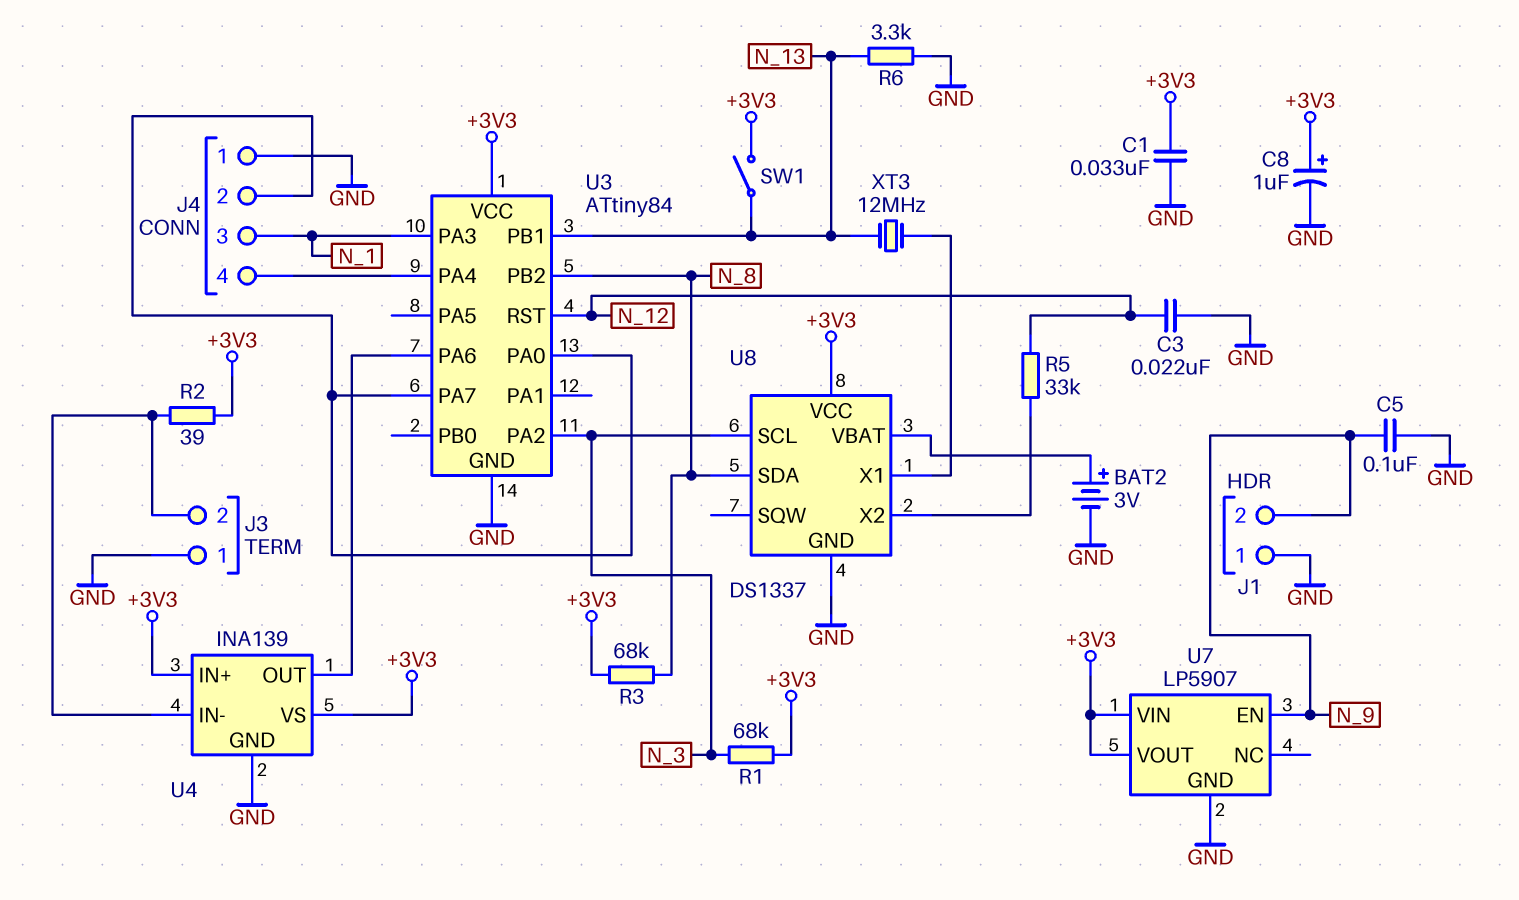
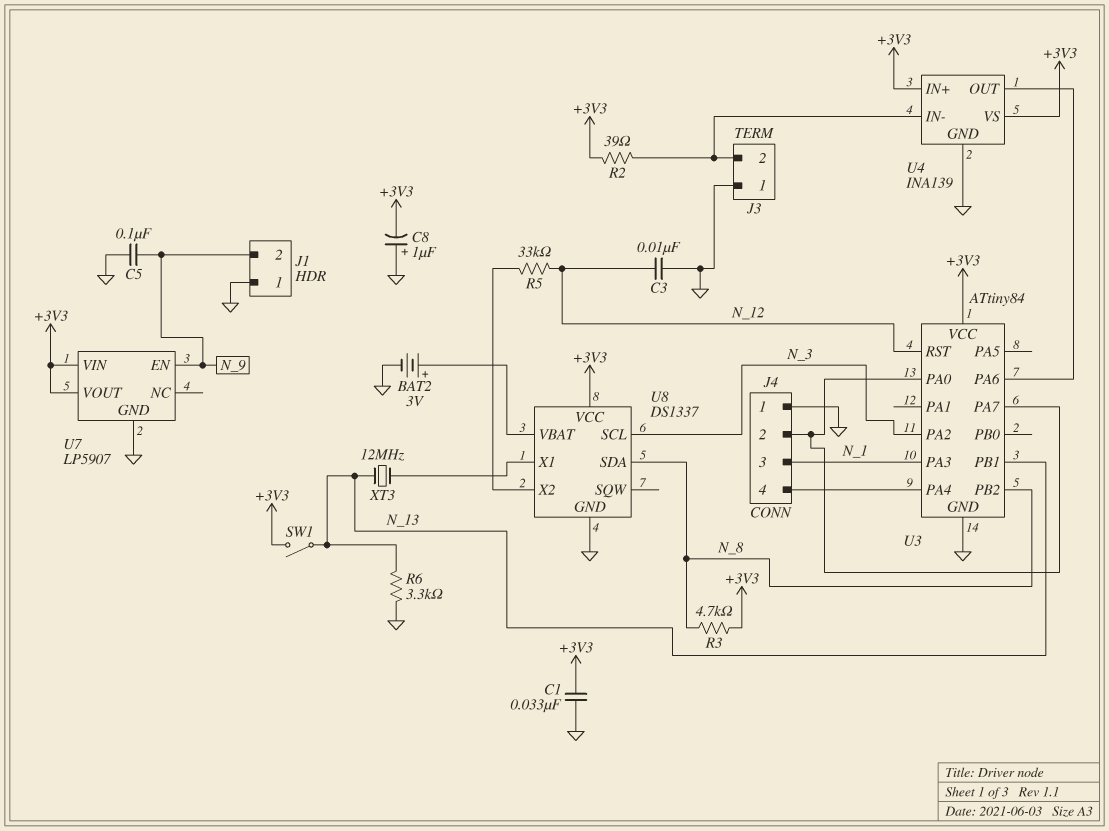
C3: 22nF (GND, N_12) -> 10nF (GND, N_12)
C8: 1uF (plus +3V3, minus GND) -> 1uF (plus GND, minus +3V3)
R1: 68k (+3V3, N_3) -> none
R3: 68k (+3V3, N_8) -> 4.7k (+3V3, N_8)

